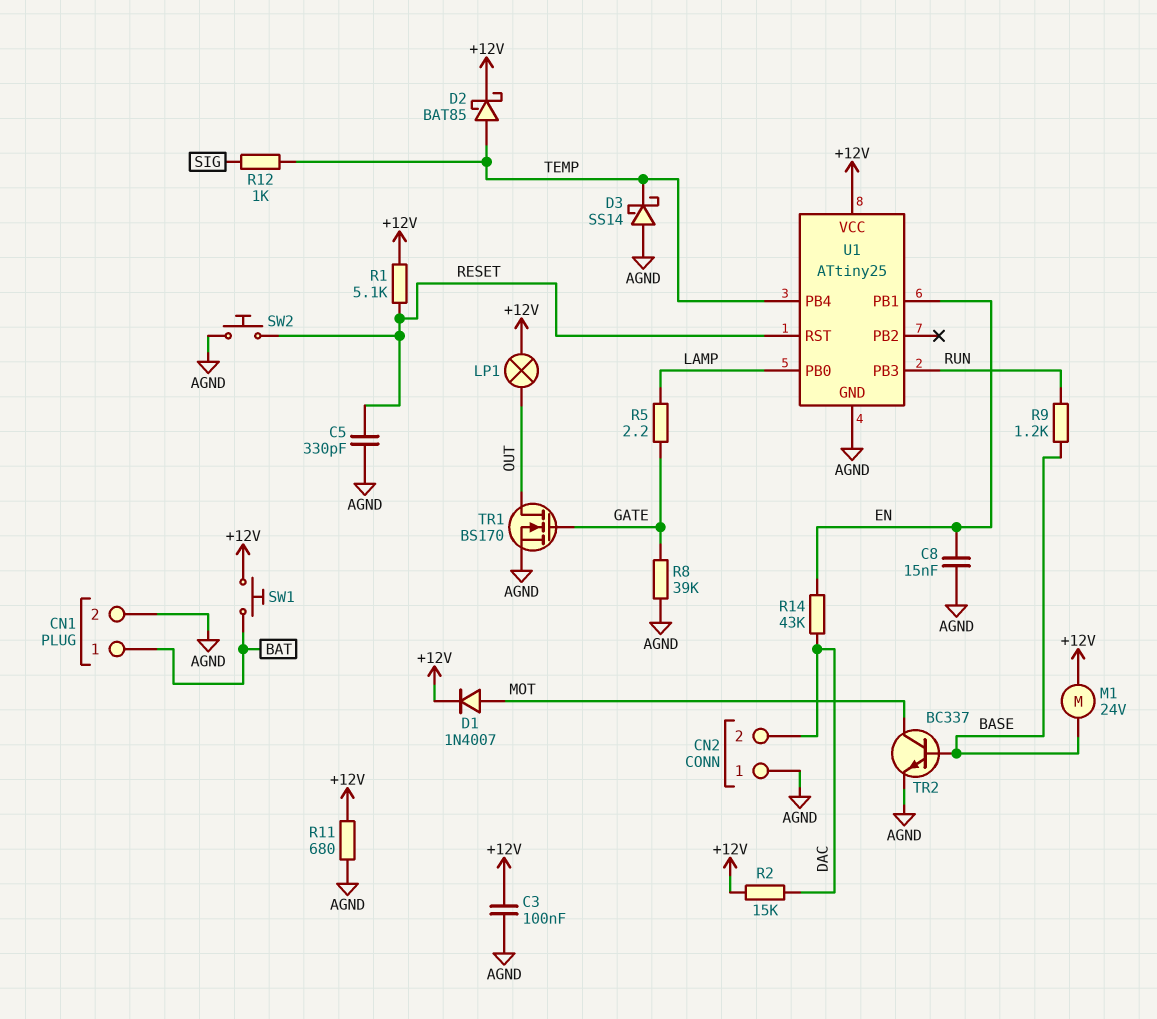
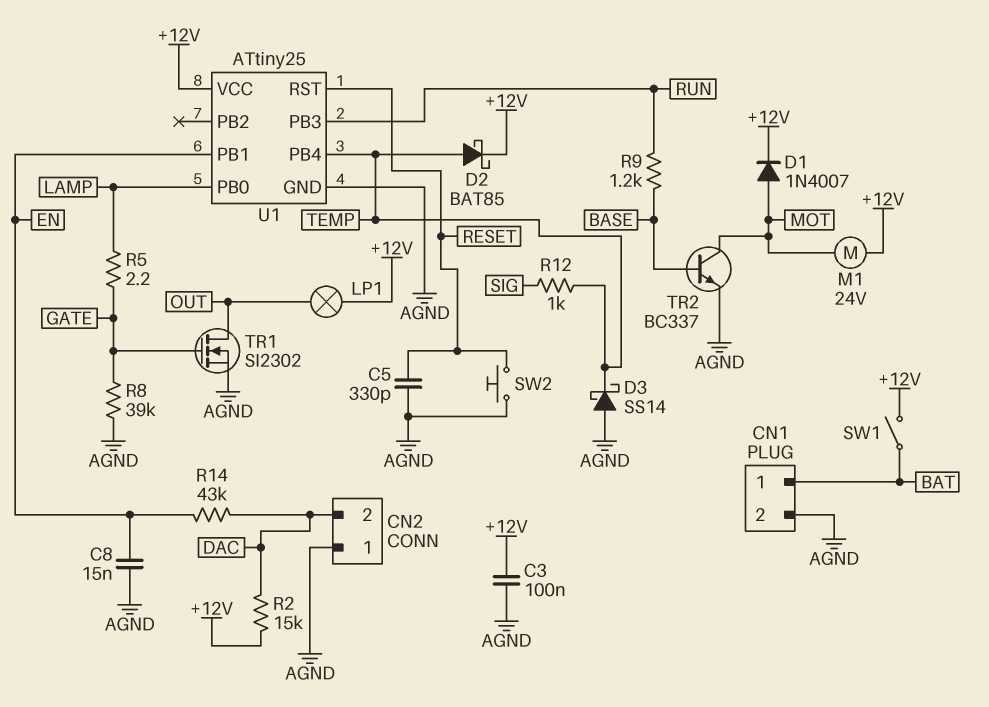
M1: motor 24V (+12V, BASE) -> motor 24V (+12V, MOT)
R1: 5.1k (+12V, RESET) -> none
R11: 680 (+12V, AGND) -> none
SW1: button (+12V, BAT) -> switch (+12V, BAT)
TR1: NMOS BS170 (G GATE, D OUT, S AGND) -> NMOS SI2302 (G GATE, D OUT, S AGND)

